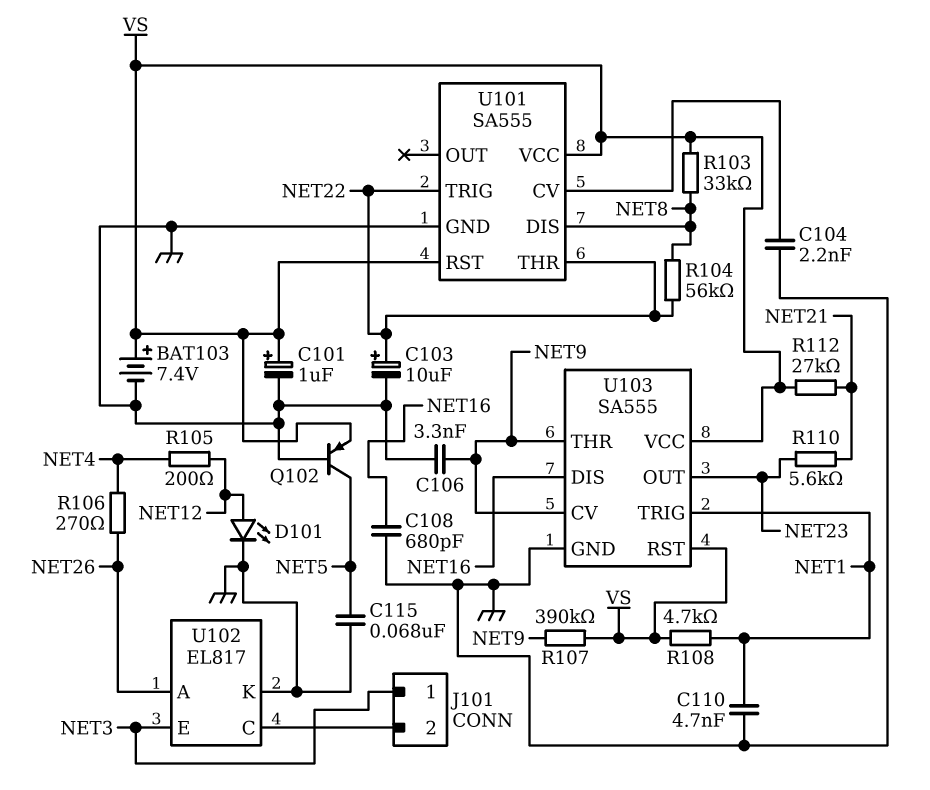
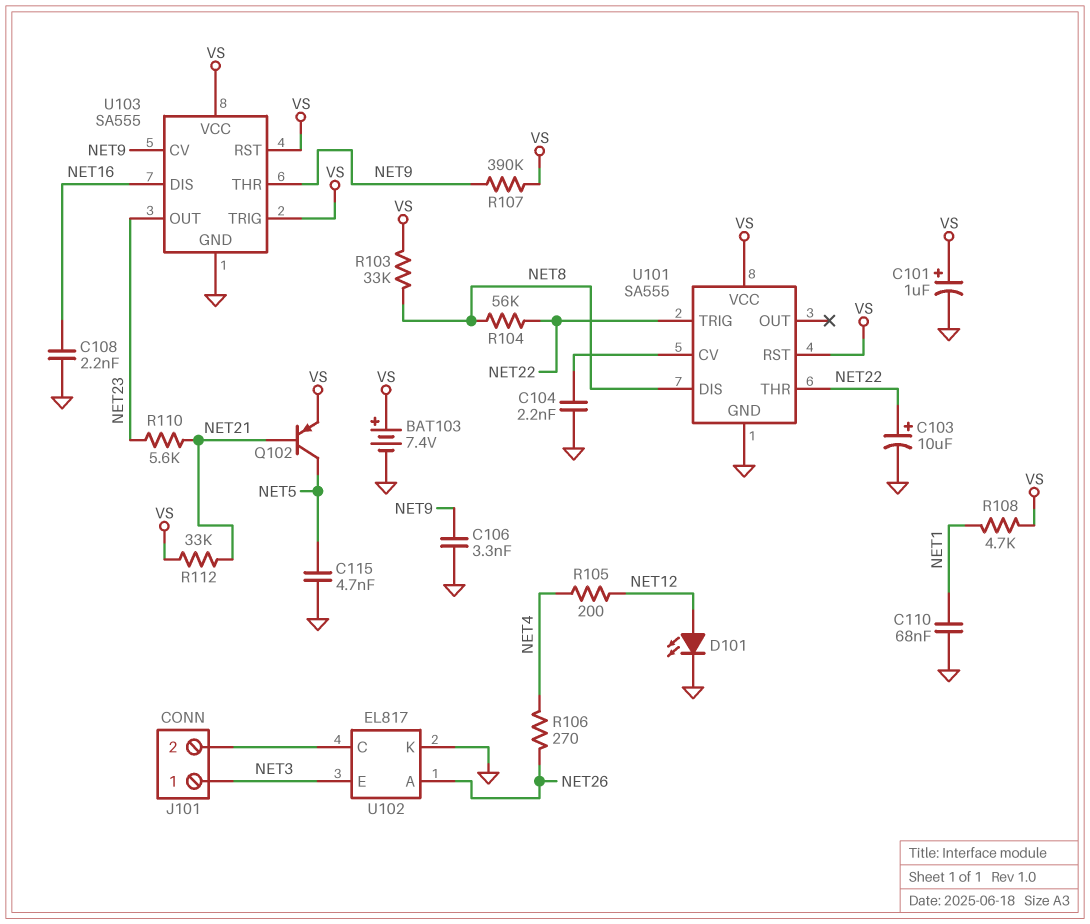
C108: 680pF (GND, NET16) -> 2.2nF (GND, NET16)
C110: 4.7nF (GND, NET1) -> 68nF (GND, NET1)
C115: 68nF (GND, NET5) -> 4.7nF (GND, NET5)
Q102: PNP (B GND, C NET5, E VS) -> PNP (B NET21, C NET5, E VS)
R112: 27k (NET21, VS) -> 33k (NET21, VS)
U103 pin TRIG: NET1 -> VS

